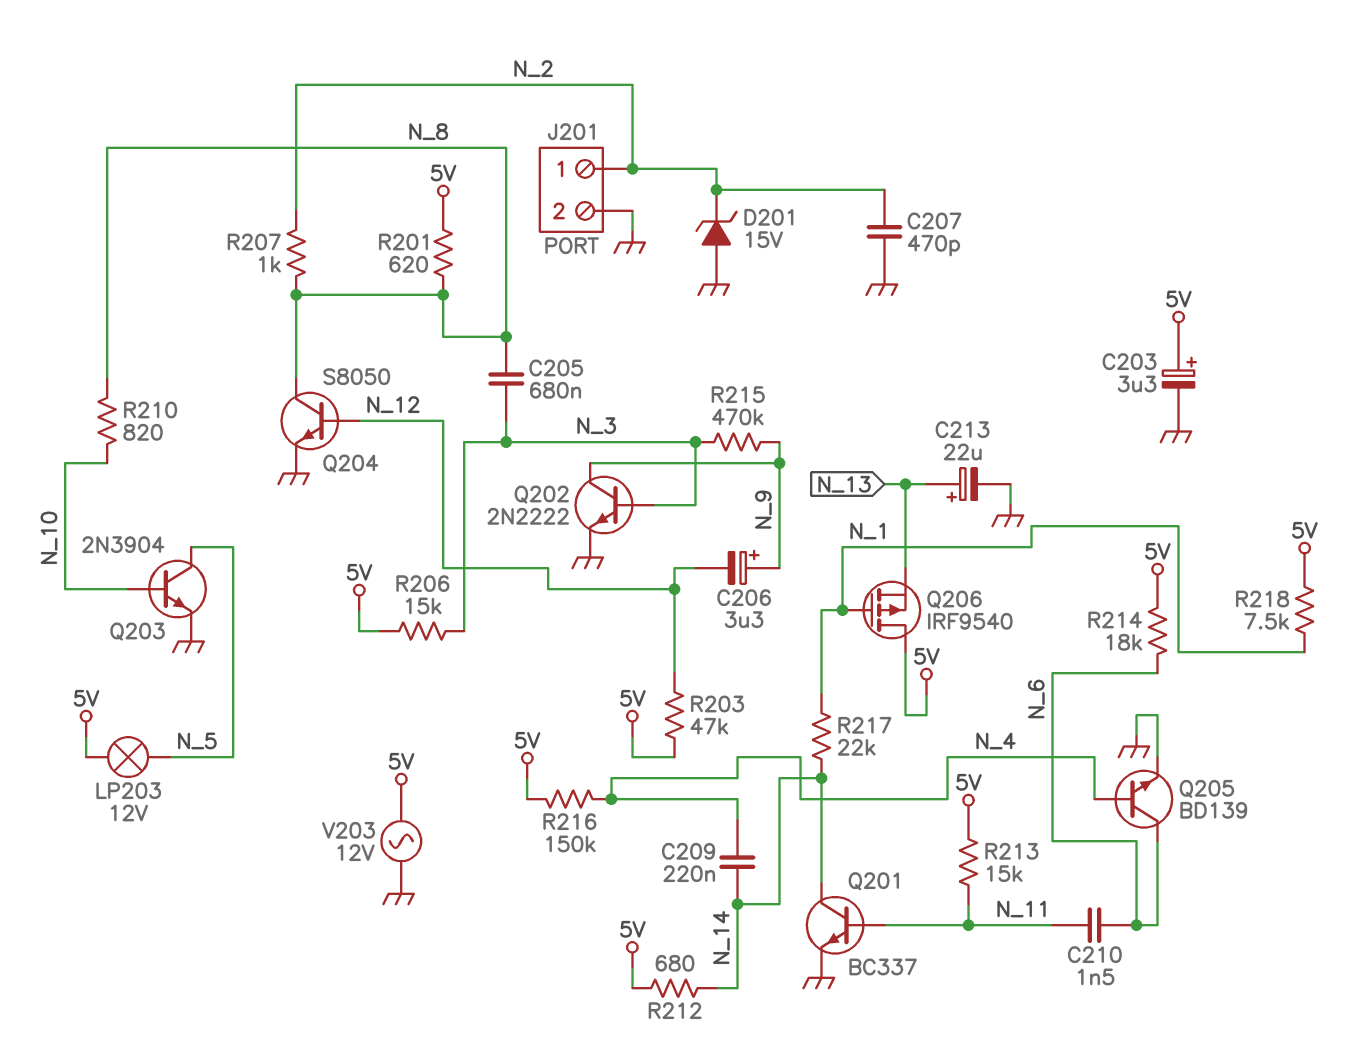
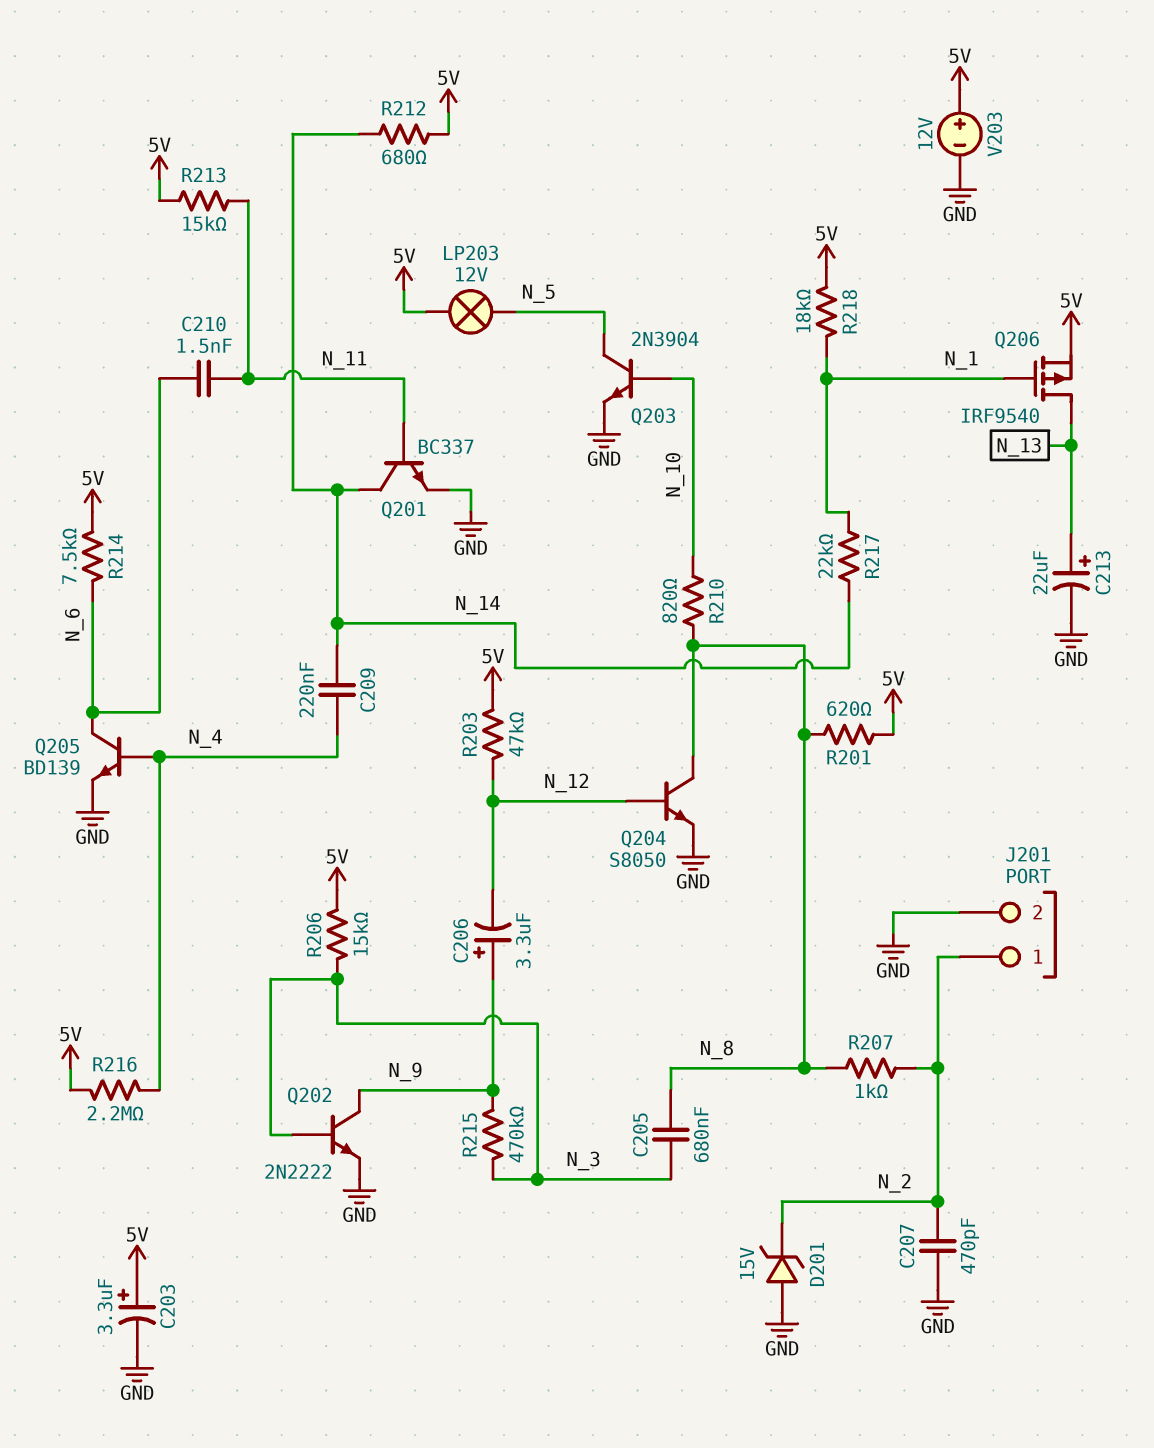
Q206: PMOS IRF9540 (G N_1, D 5V, S N_13) -> PMOS IRF9540 (G N_1, D N_13, S 5V)
R214: 18k (5V, N_6) -> 7.5k (5V, N_6)
R216: 150k (5V, N_4) -> 2.2M (5V, N_4)
R218: 7.5k (5V, N_1) -> 18k (5V, N_1)
V203: AC 12V (5V, GND) -> 12V (plus 5V, minus GND)

